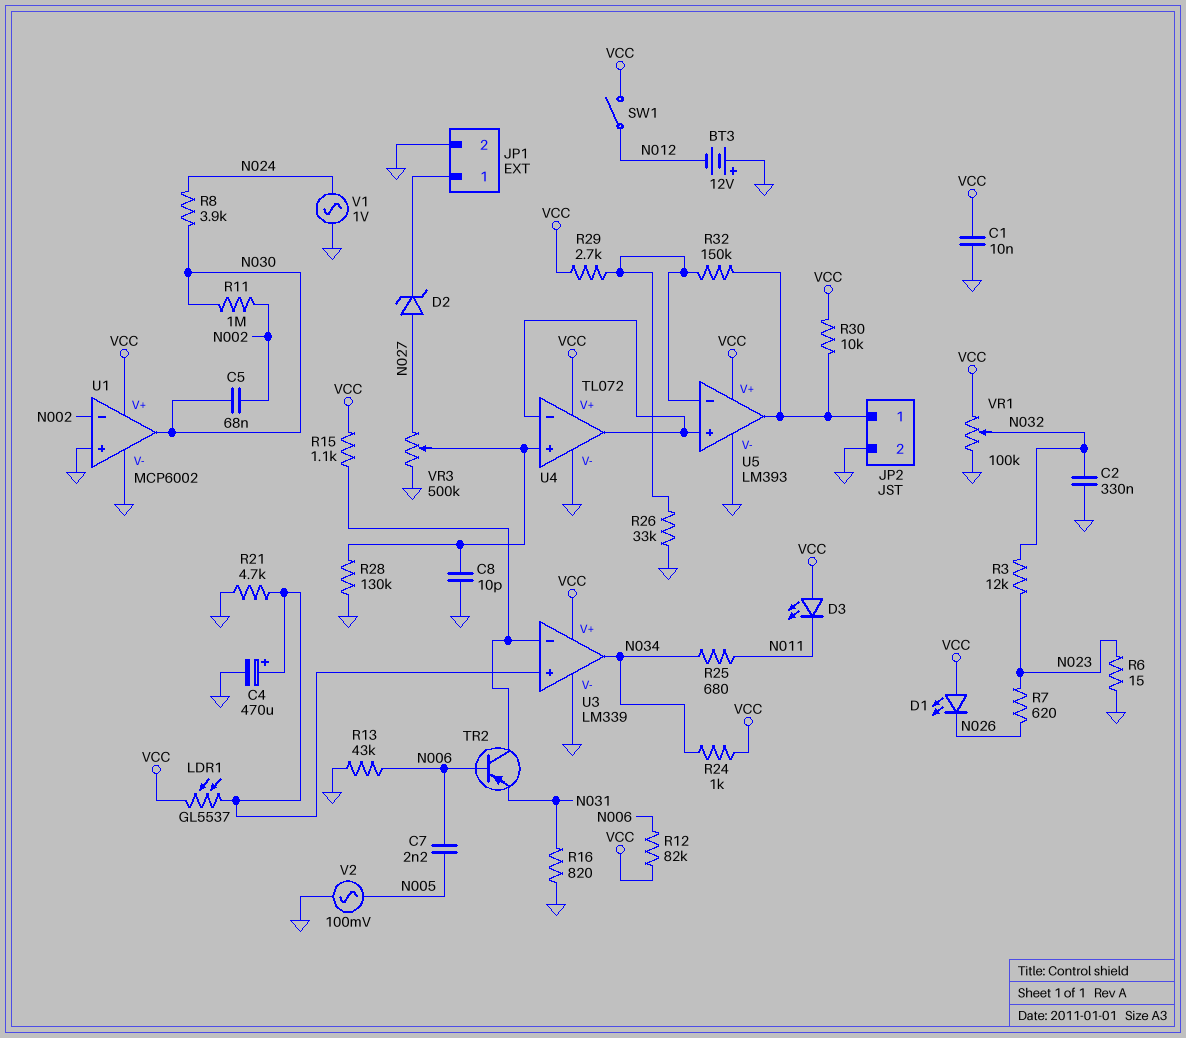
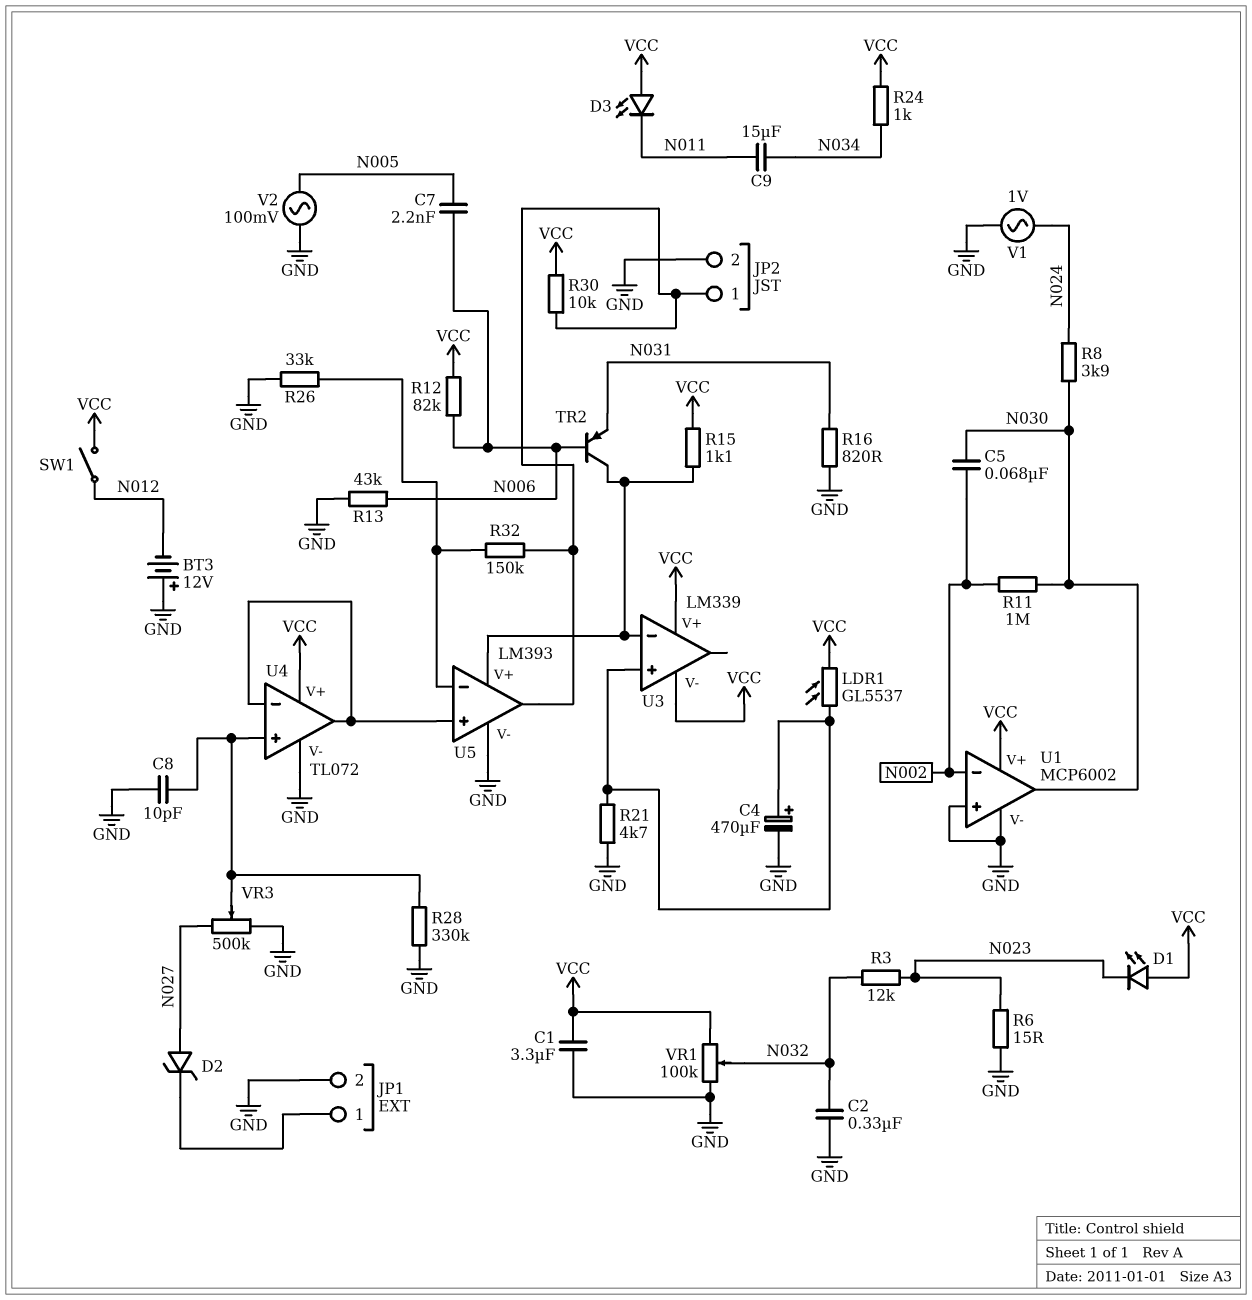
C1: 10nF (GND, VCC) -> 3.3uF (GND, VCC)
C9: none -> 15uF (N011, N034)
D1: LED (A VCC, K N026) -> LED (A VCC, K N023)
R7: 620 (N023, N026) -> none
R25: 680 (N011, N034) -> none
R28: 130k (GND, U4/in+) -> 330k (GND, U4/in+)
R29: 2.7k (U5/in-, VCC) -> none
U3 pin V-: GND -> VCC
U3 pin out: N034 -> none
U5 pin V+: VCC -> U3/in-

